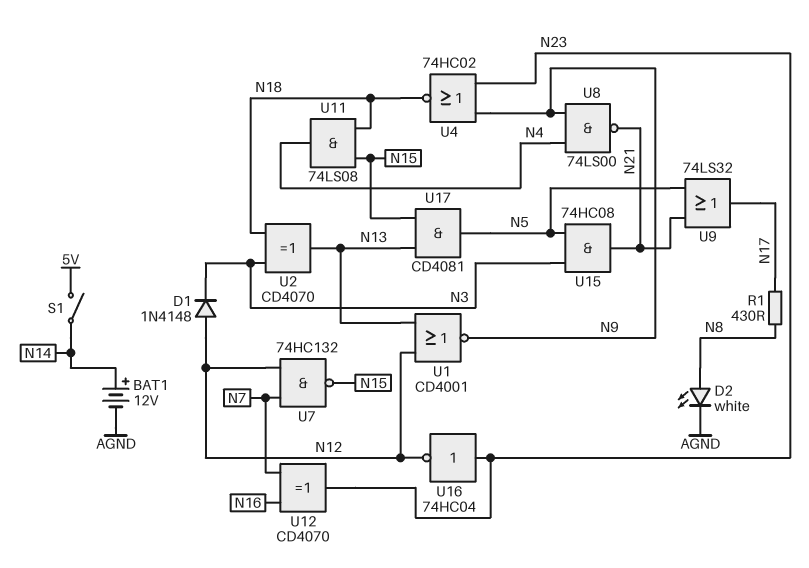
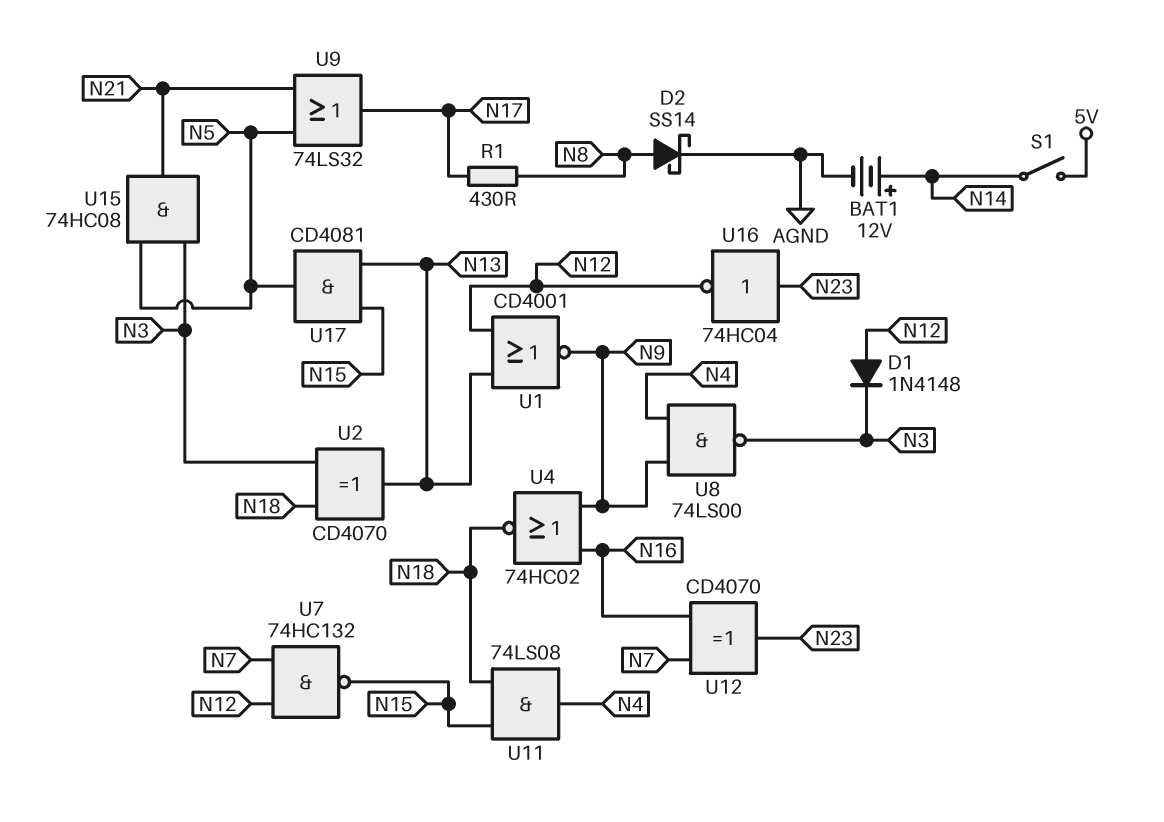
D2: LED white (A N8, K AGND) -> schottky SS14 (A N8, K AGND)
U4: NOR 74HC02 (in N9, in N23, out N18) -> NOR 74HC02 (in N9, in N16, out N18)
U8: NAND 74LS00 (in N4, in N9, out N21) -> NAND 74LS00 (in N4, in N9, out N3)

